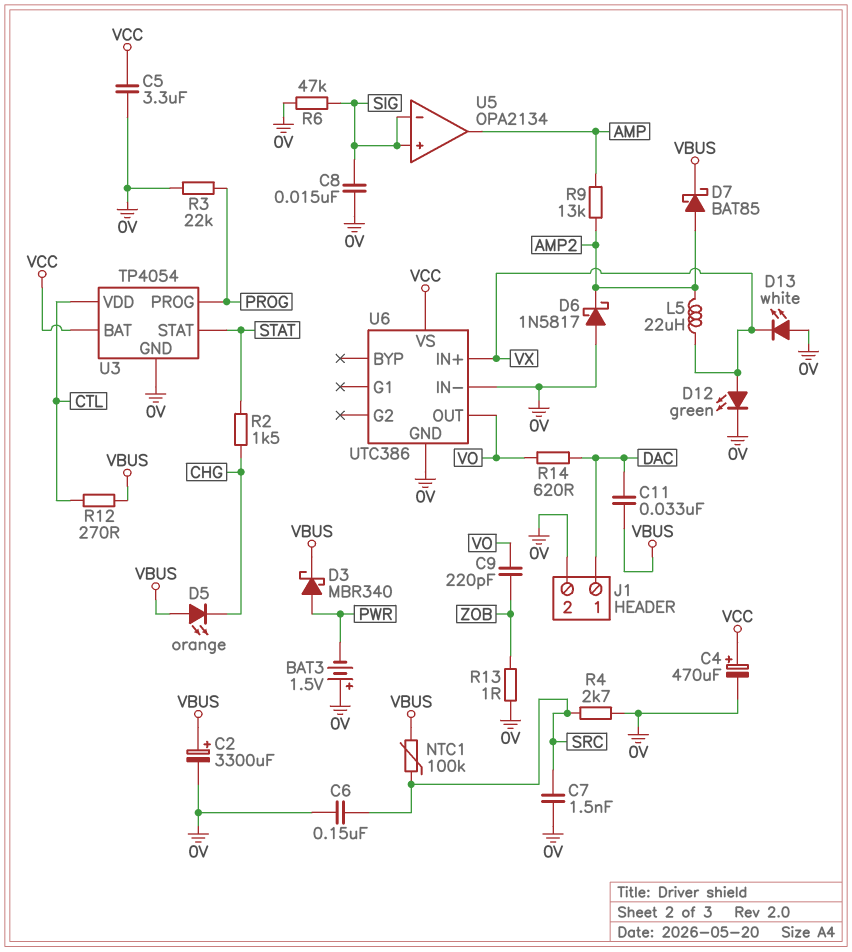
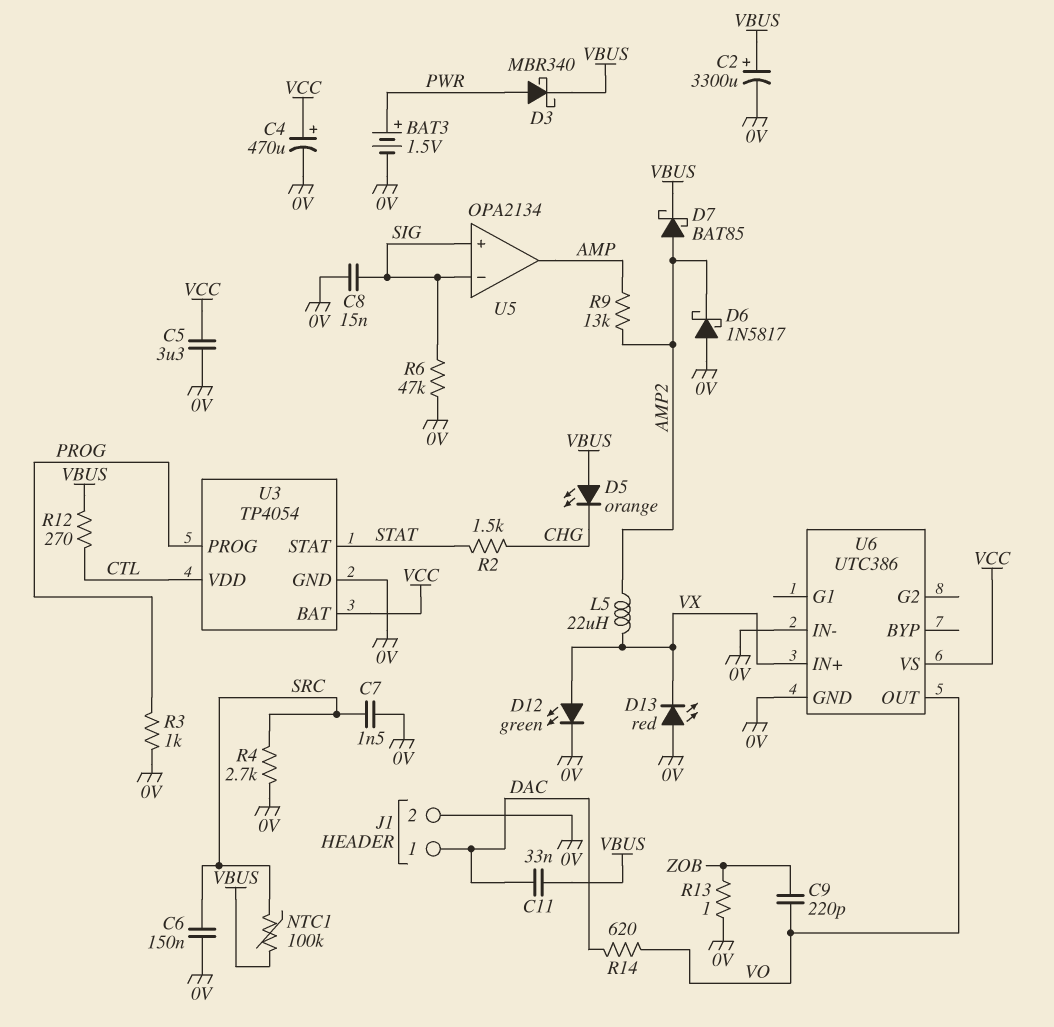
BAT3: 1.5V (plus 0V, minus PWR) -> 1.5V (plus PWR, minus 0V)
D13: LED white (A 0V, K VX) -> LED red (A 0V, K VX)
R3: 22k (0V, PROG) -> 1k (0V, PROG)

